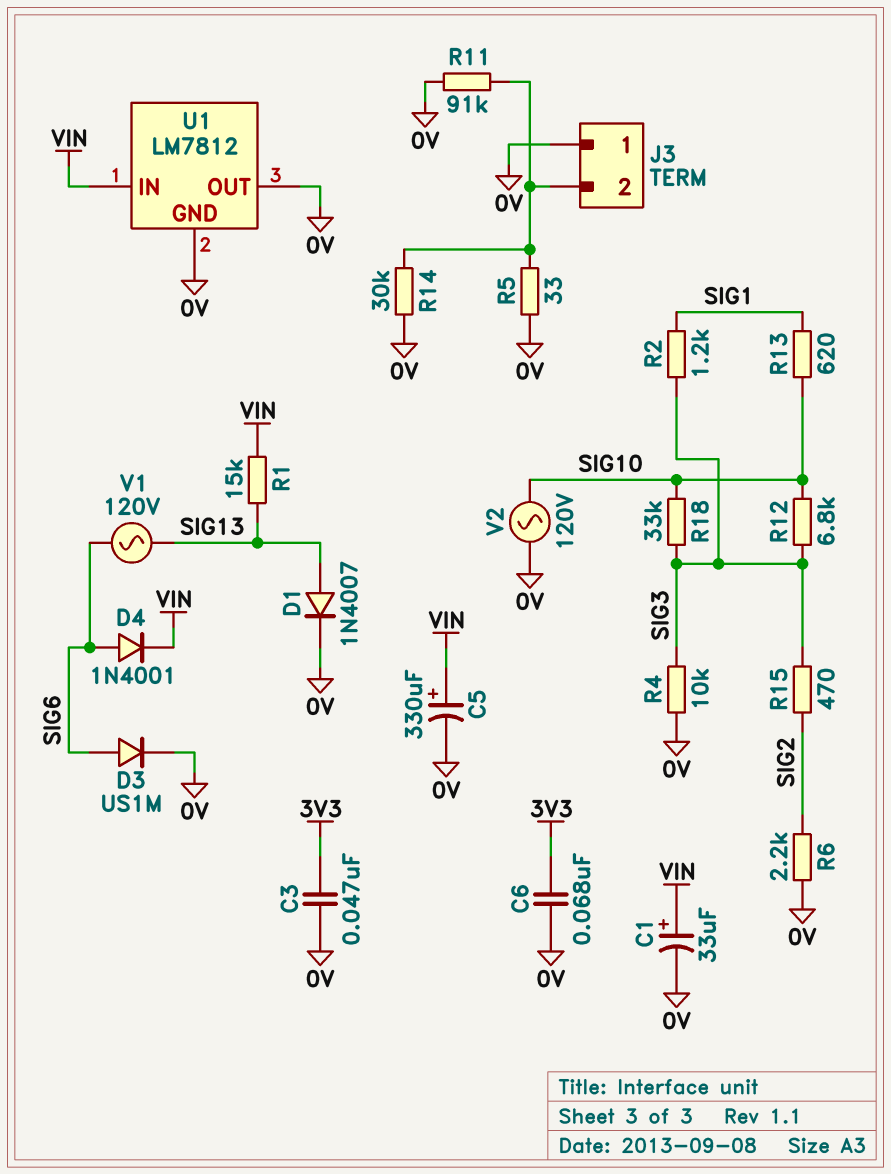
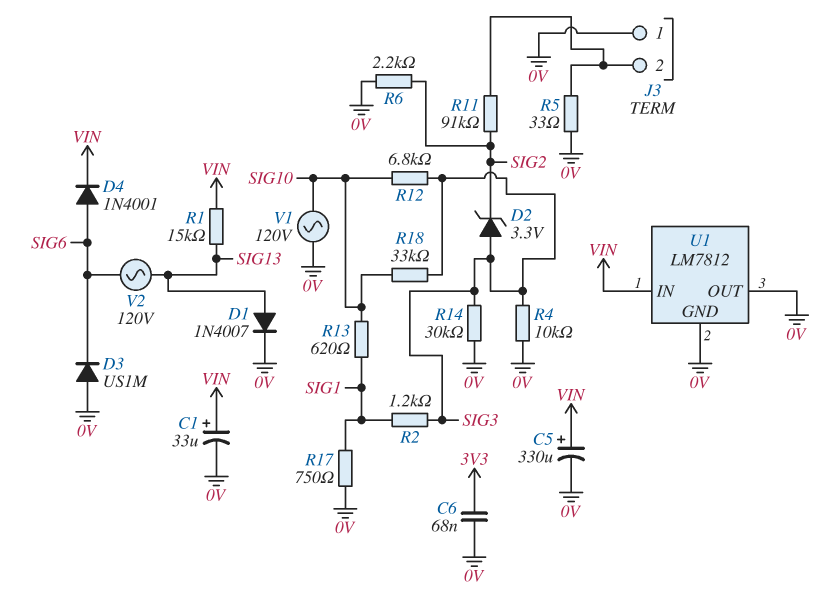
C3: 47nF (0V, 3V3) -> none
D2: none -> zener 3.3V (A SIG3, K SIG2)
D3: diode US1M (A SIG6, K 0V) -> diode US1M (A 0V, K SIG6)
R11: 91k (0V, J3/2) -> 91k (J3/2, SIG2)
R14: 30k (0V, J3/2) -> 30k (0V, SIG3)
R15: 470 (SIG2, SIG3) -> none
R17: none -> 750 (0V, SIG1)
V1: AC 120V (SIG6, SIG13) -> AC 120V (0V, SIG10)
V2: AC 120V (0V, SIG10) -> AC 120V (SIG6, SIG13)

